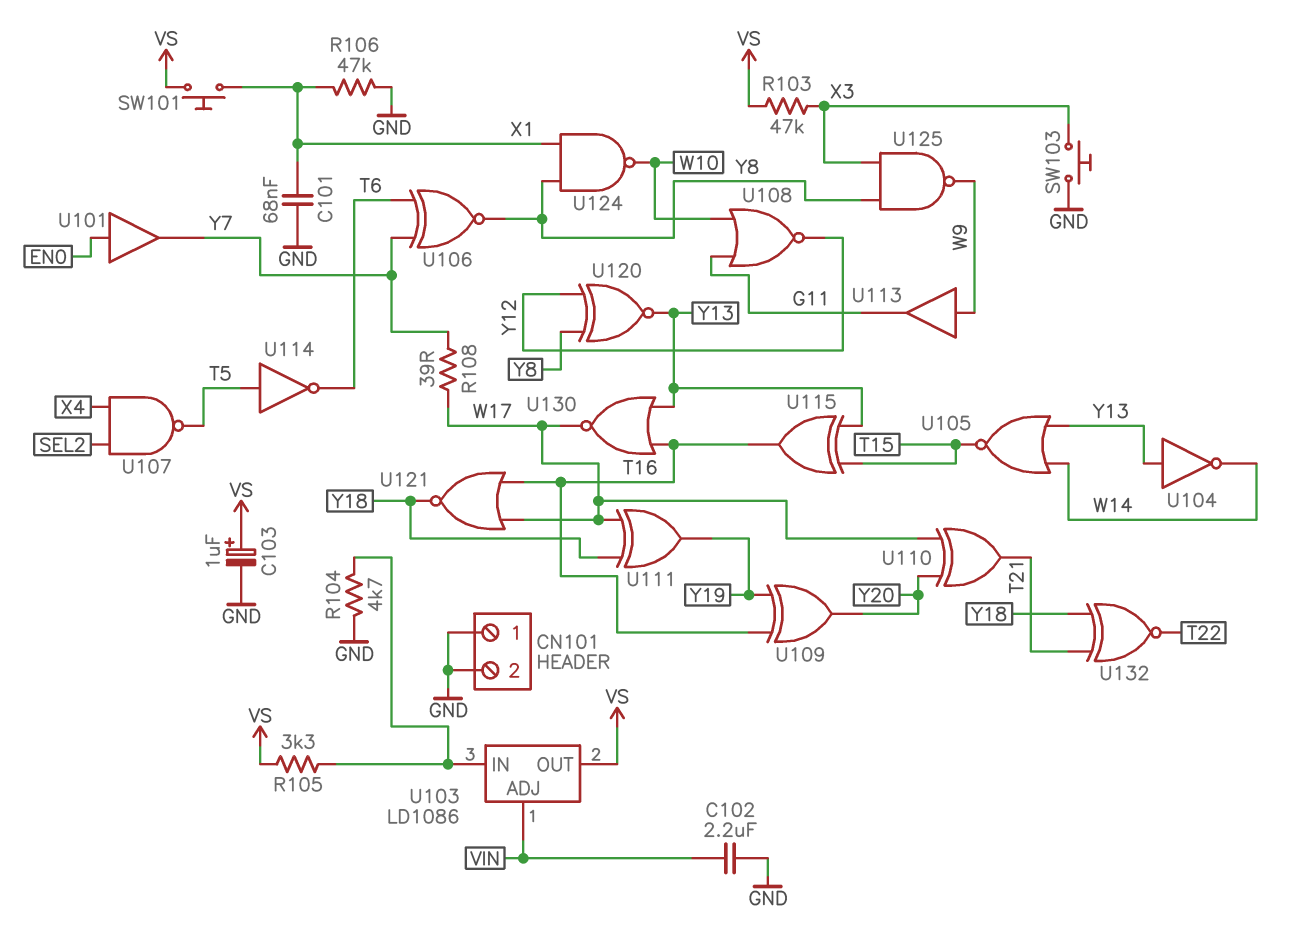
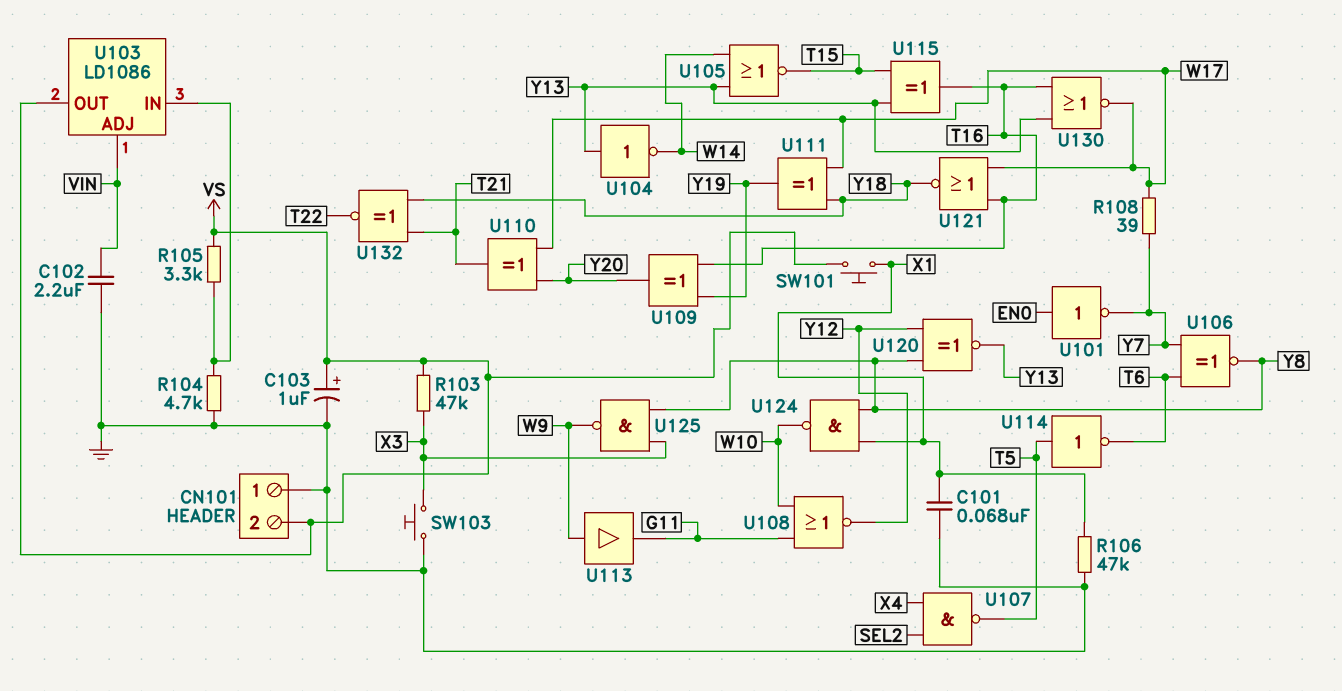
CN101 pin 2: GND -> VS
U101: buffer (in EN0, out Y7) -> NOT (in EN0, out Y7)

